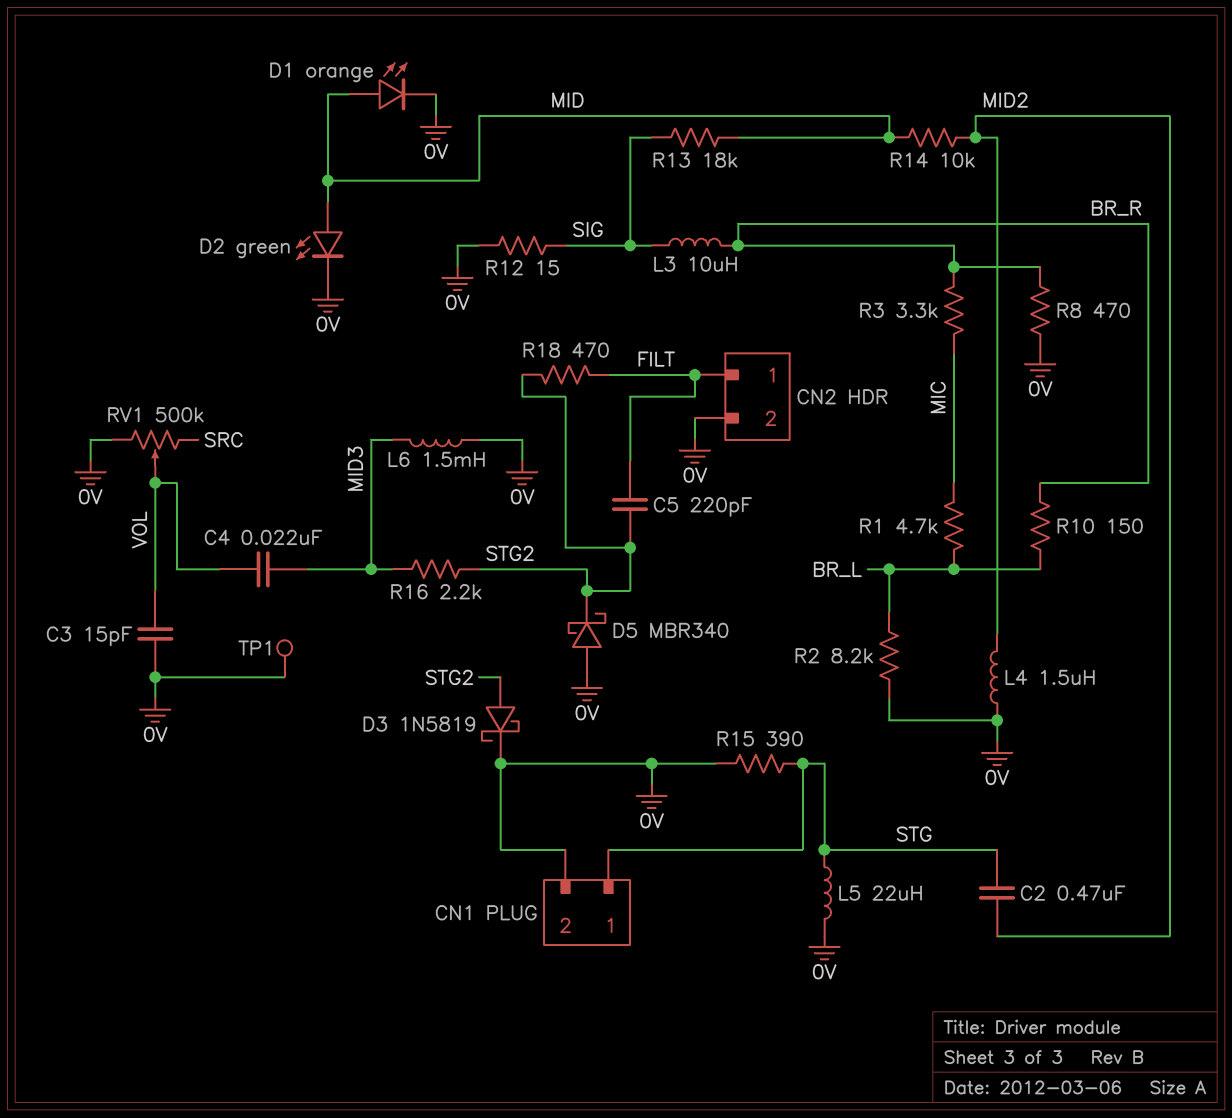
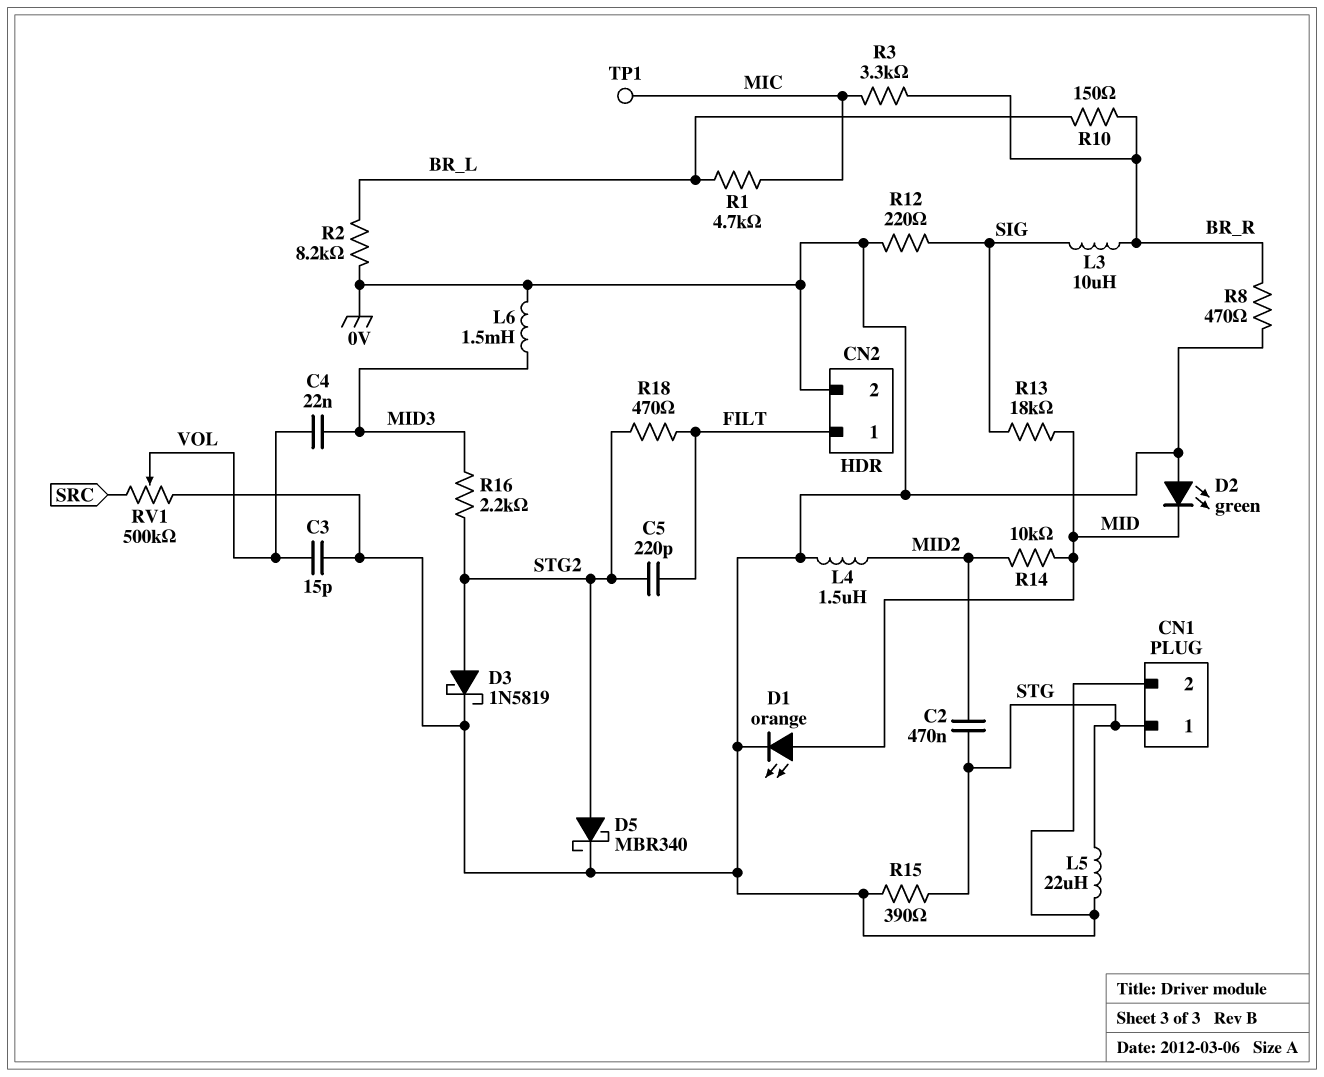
D2: LED green (A MID, K 0V) -> LED green (A 0V, K MID)
D5: schottky MBR340 (A 0V, K STG2) -> schottky MBR340 (A STG2, K 0V)
R12: 15 (0V, SIG) -> 220 (0V, SIG)
TP1: test point (0V) -> test point (MIC)

